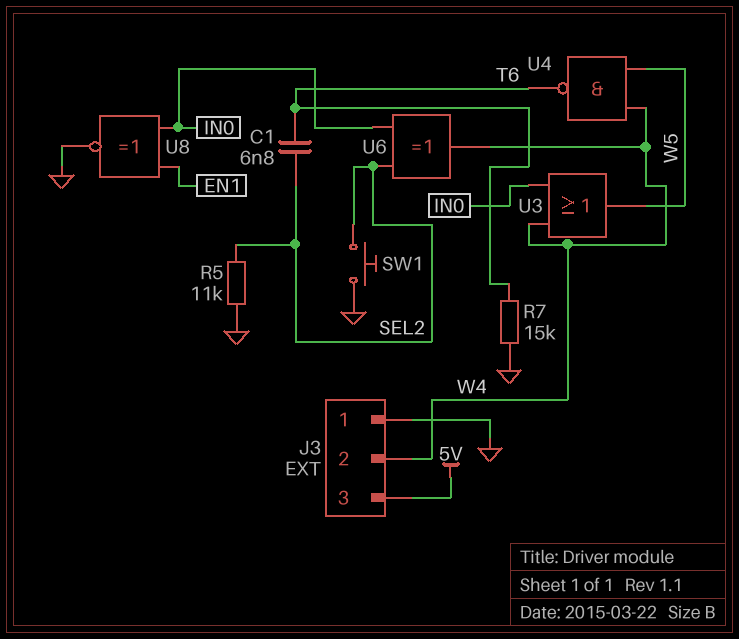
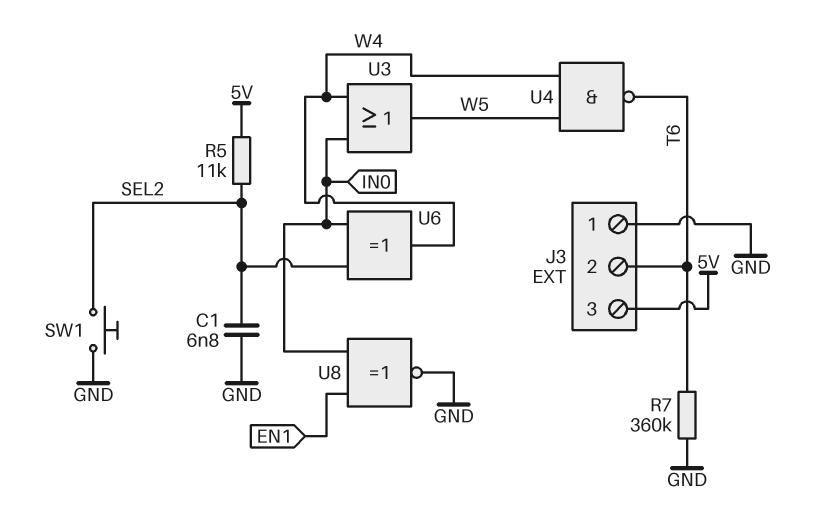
C1: 6.8nF (SEL2, T6) -> 6.8nF (GND, SEL2)
J3 pin 2: W4 -> T6
R5: 11k (GND, SEL2) -> 11k (5V, SEL2)
R7: 15k (GND, T6) -> 360k (GND, T6)

